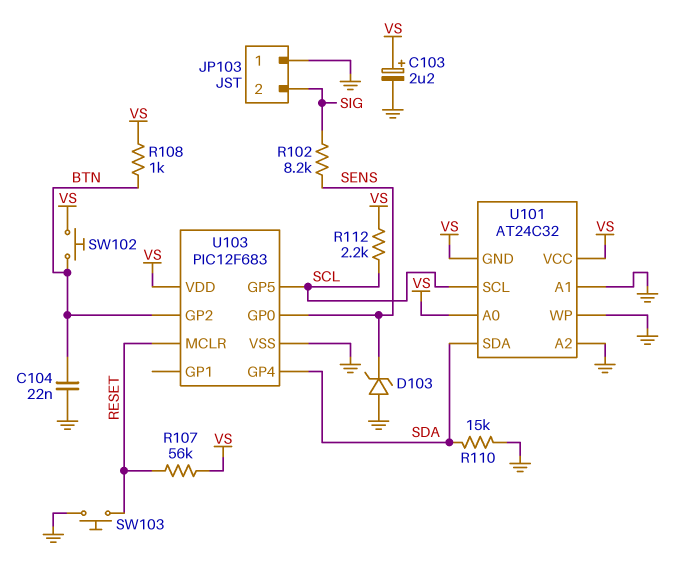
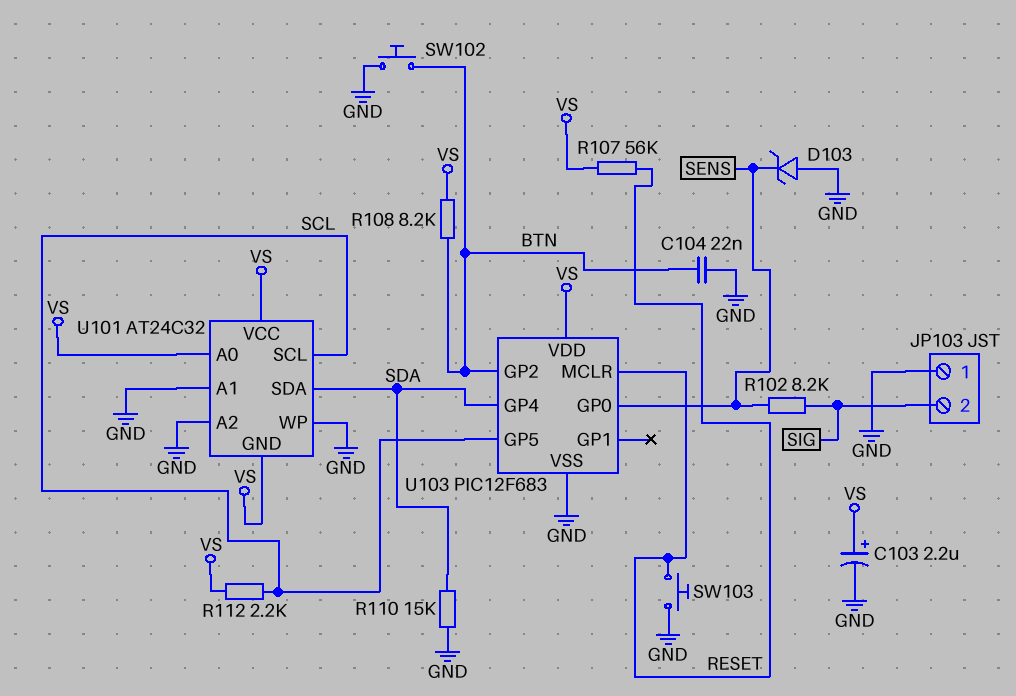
R108: 1k (BTN, VS) -> 8.2k (BTN, VS)
SW102: button (BTN, VS) -> button (BTN, GND)

